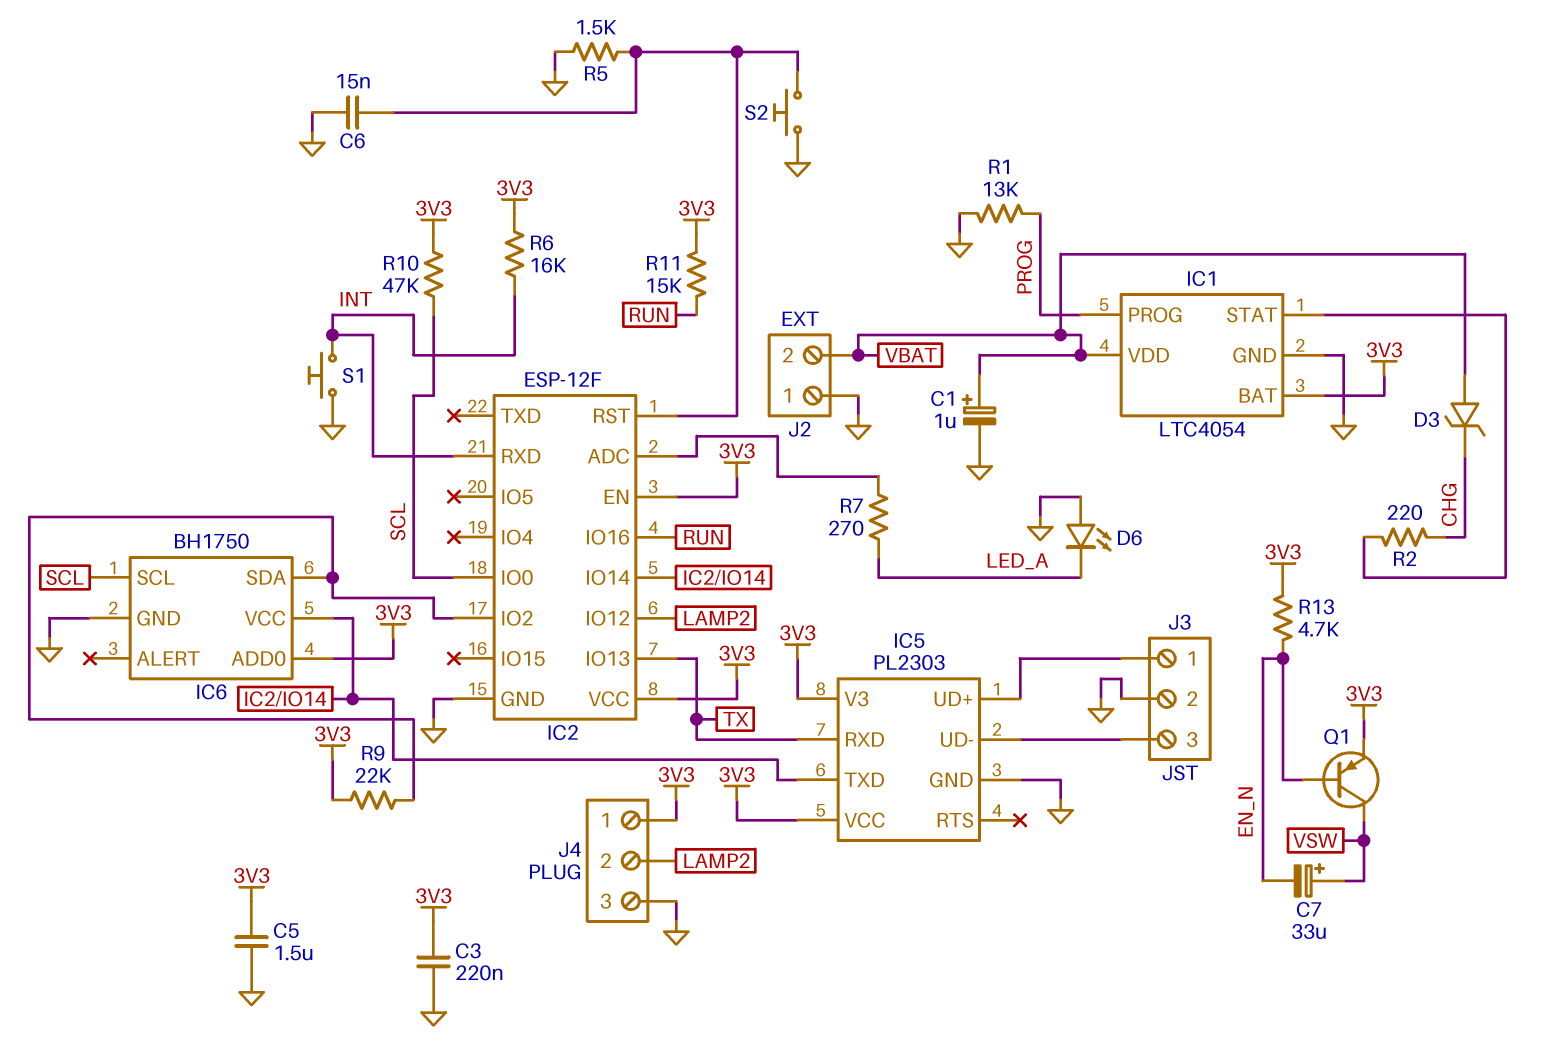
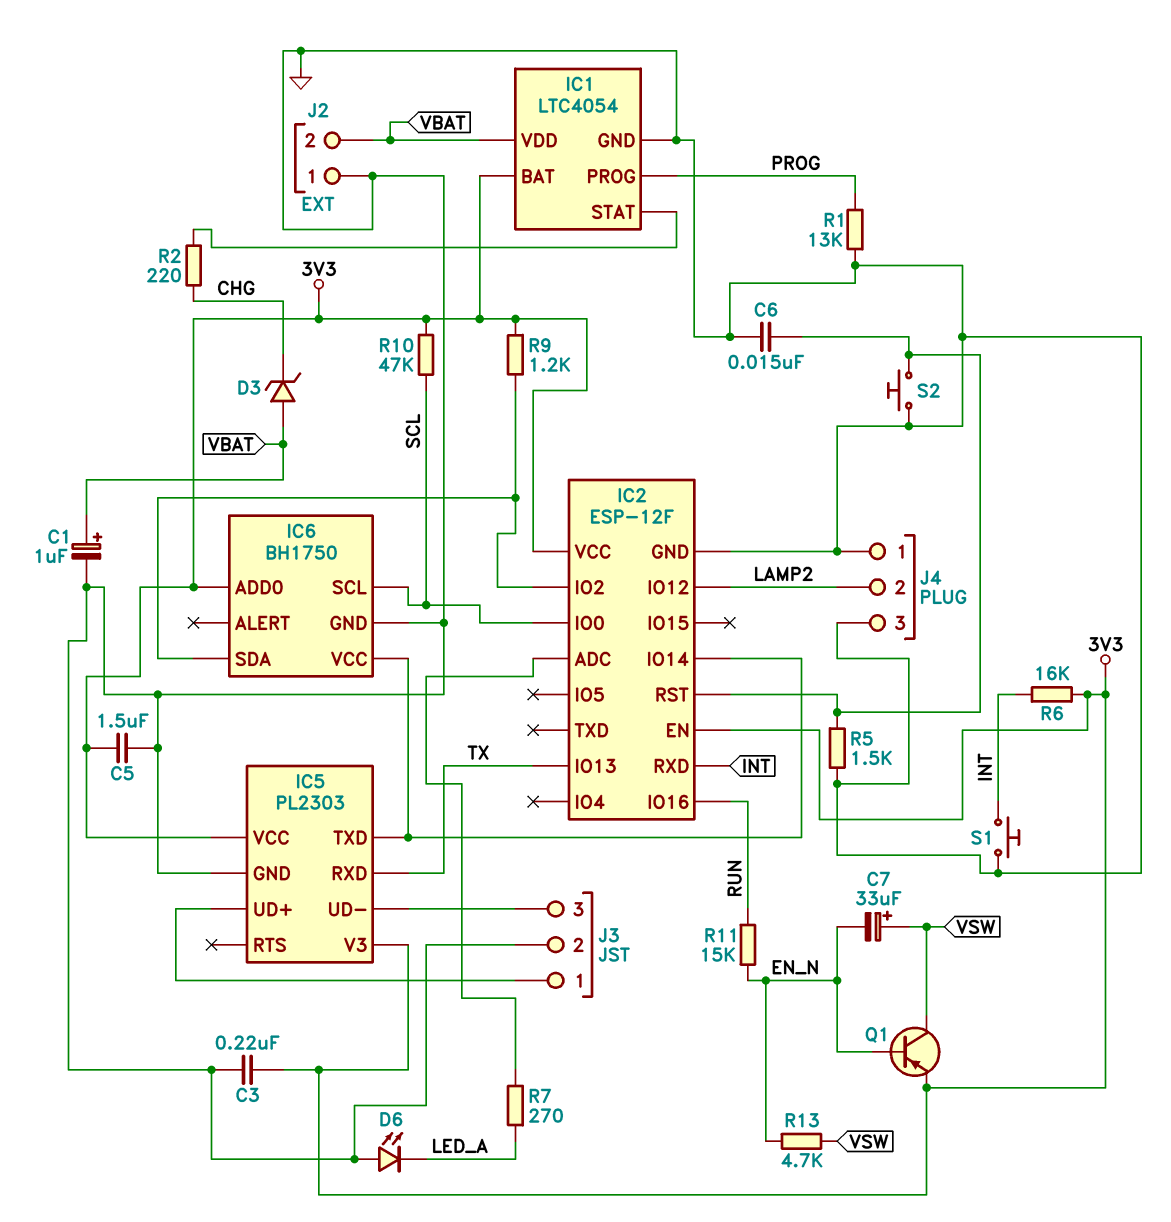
J4 pin 1: 3V3 -> GND
R9: 22k (3V3, IC2/IO2) -> 1.2k (3V3, IC2/IO2)
R11: 15k (3V3, RUN) -> 15k (EN_N, RUN)
R13: 4.7k (3V3, EN_N) -> 4.7k (EN_N, VSW)

